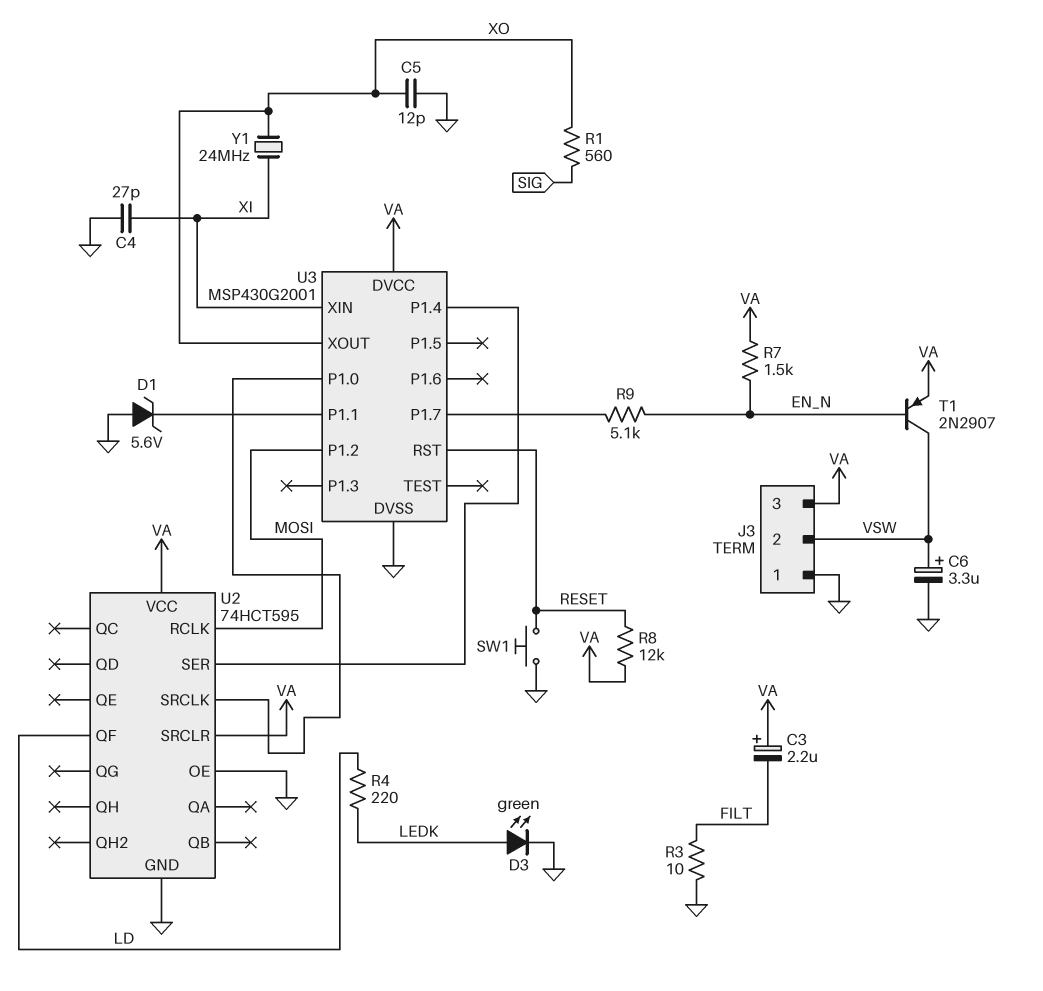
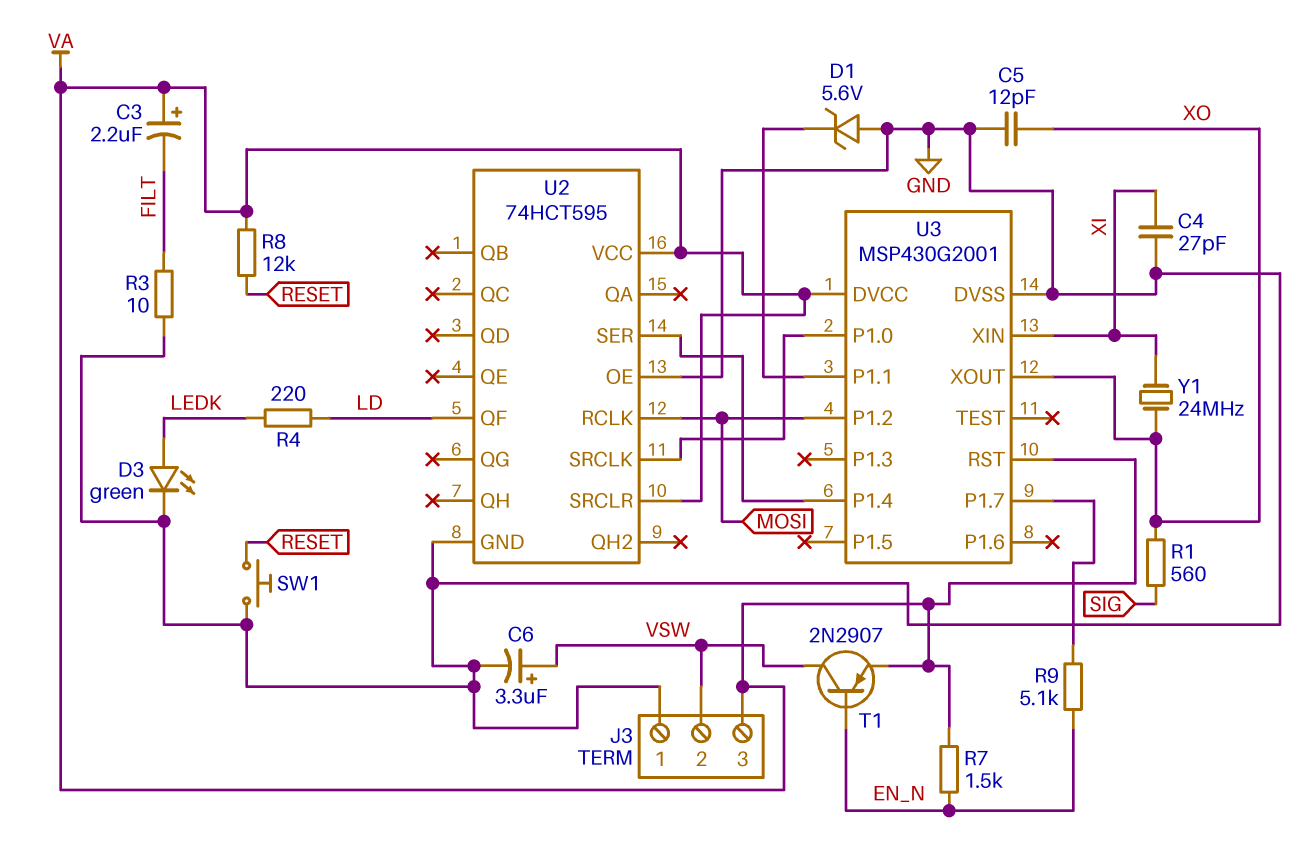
U3 pin RST: RESET -> VA

